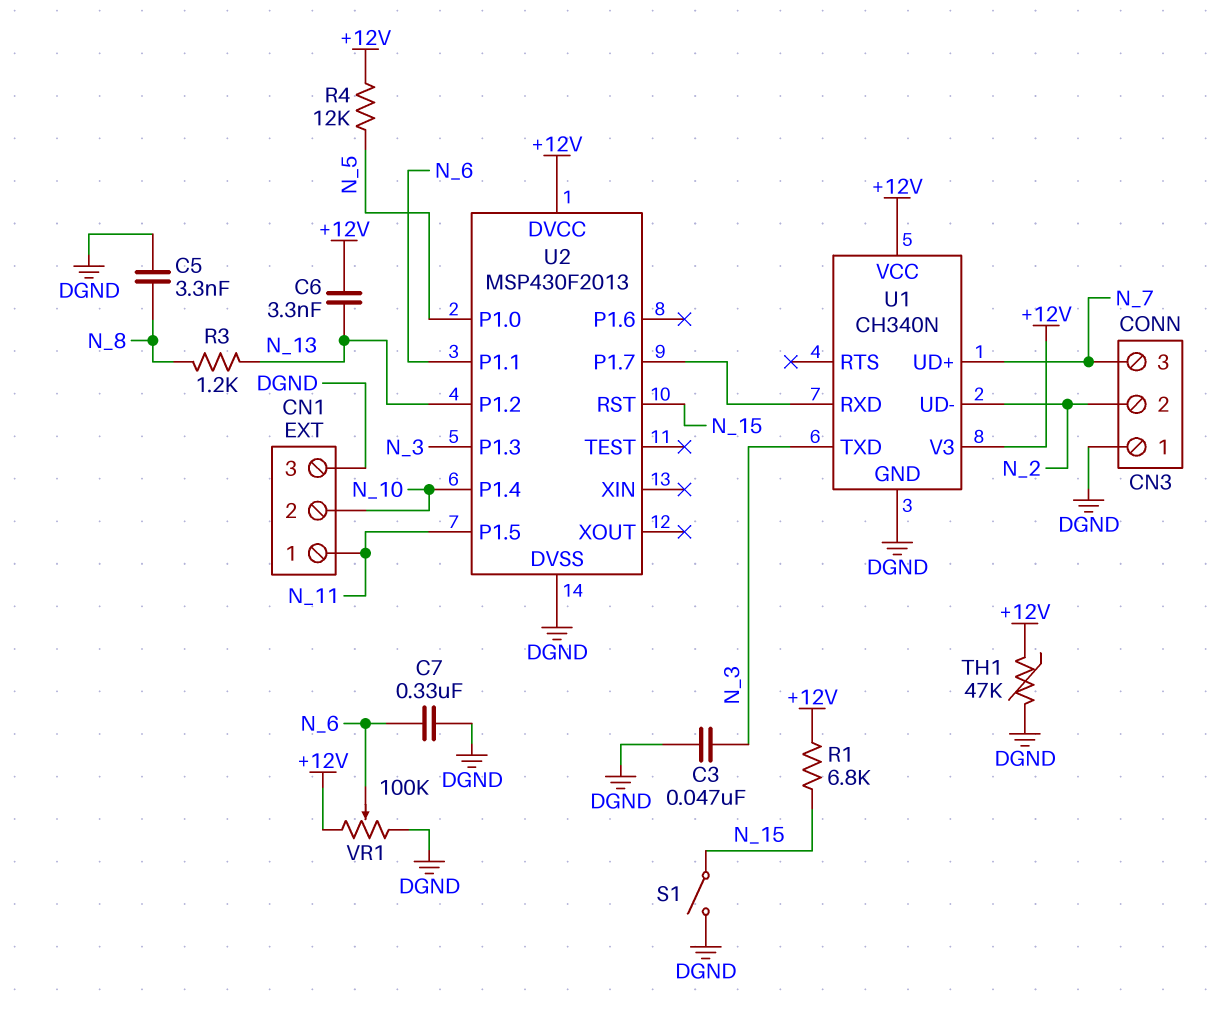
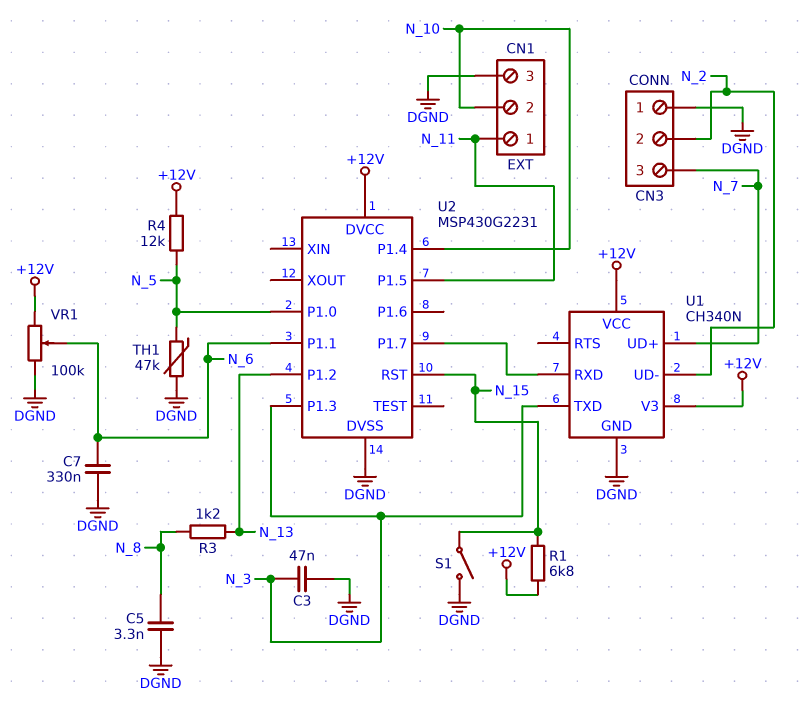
C6: 3.3nF (+12V, N_13) -> none
TH1: 47k (+12V, DGND) -> 47k (DGND, N_5)
U2: MSP430F2013 -> MSP430G2231

